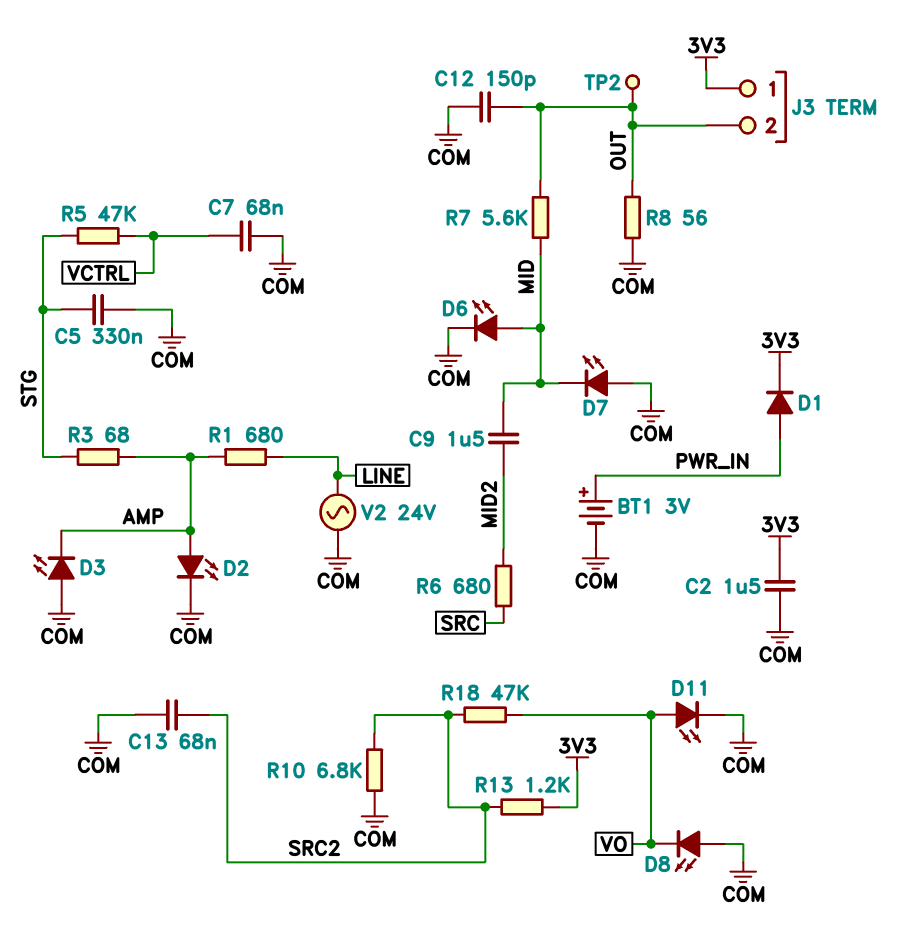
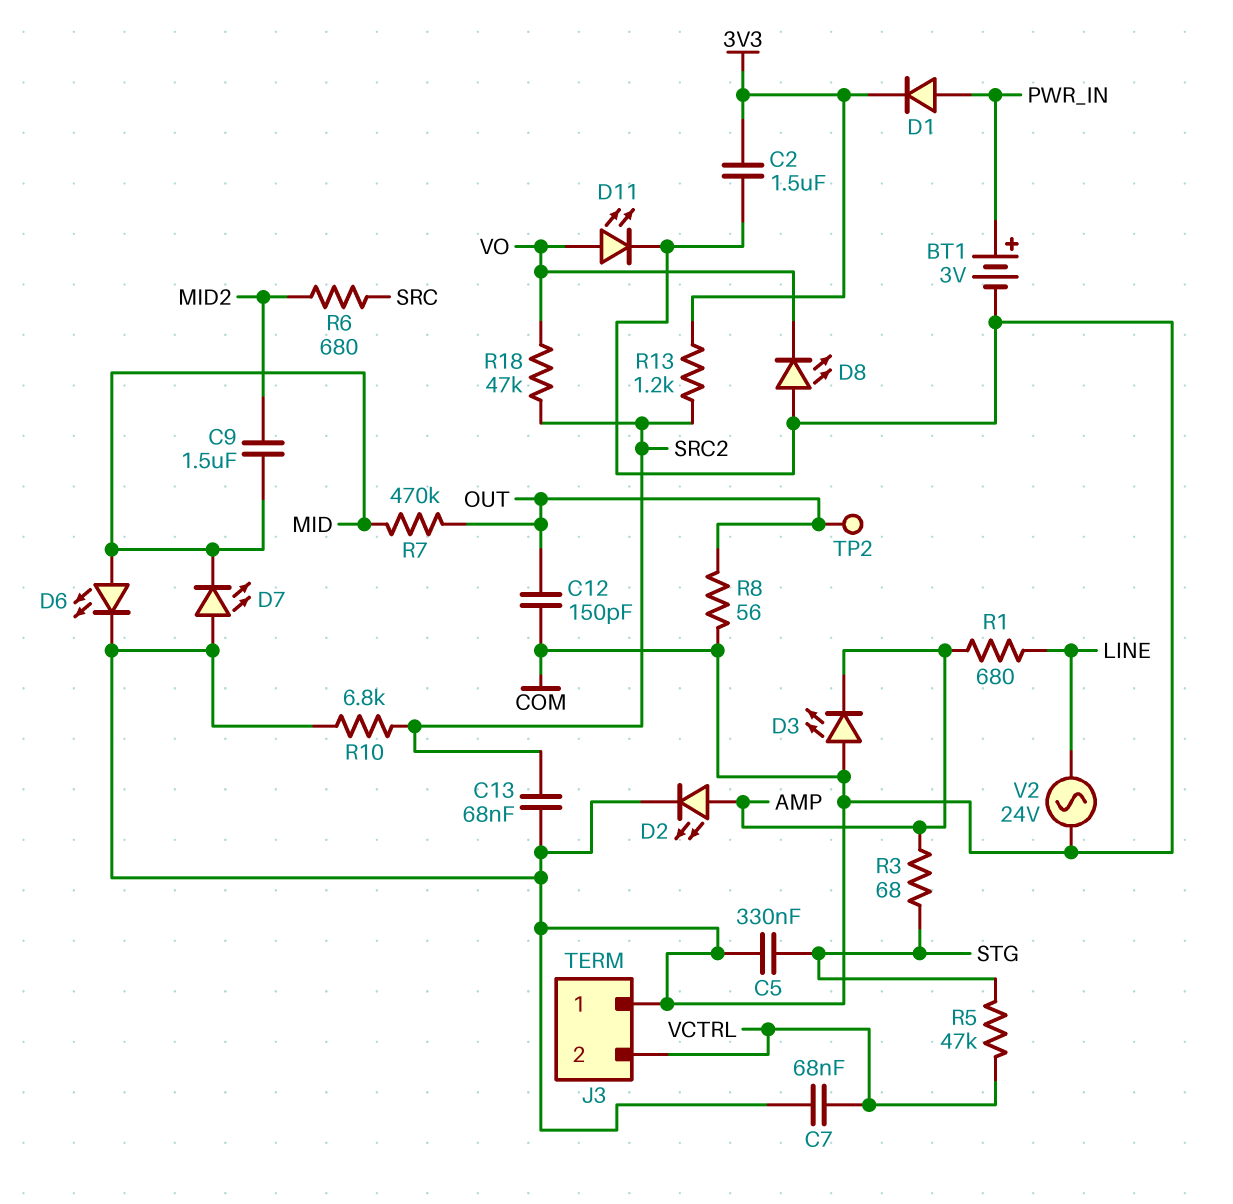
J3 pin 1: 3V3 -> COM
J3 pin 2: OUT -> VCTRL
R7: 5.6k (MID, OUT) -> 470k (MID, OUT)

